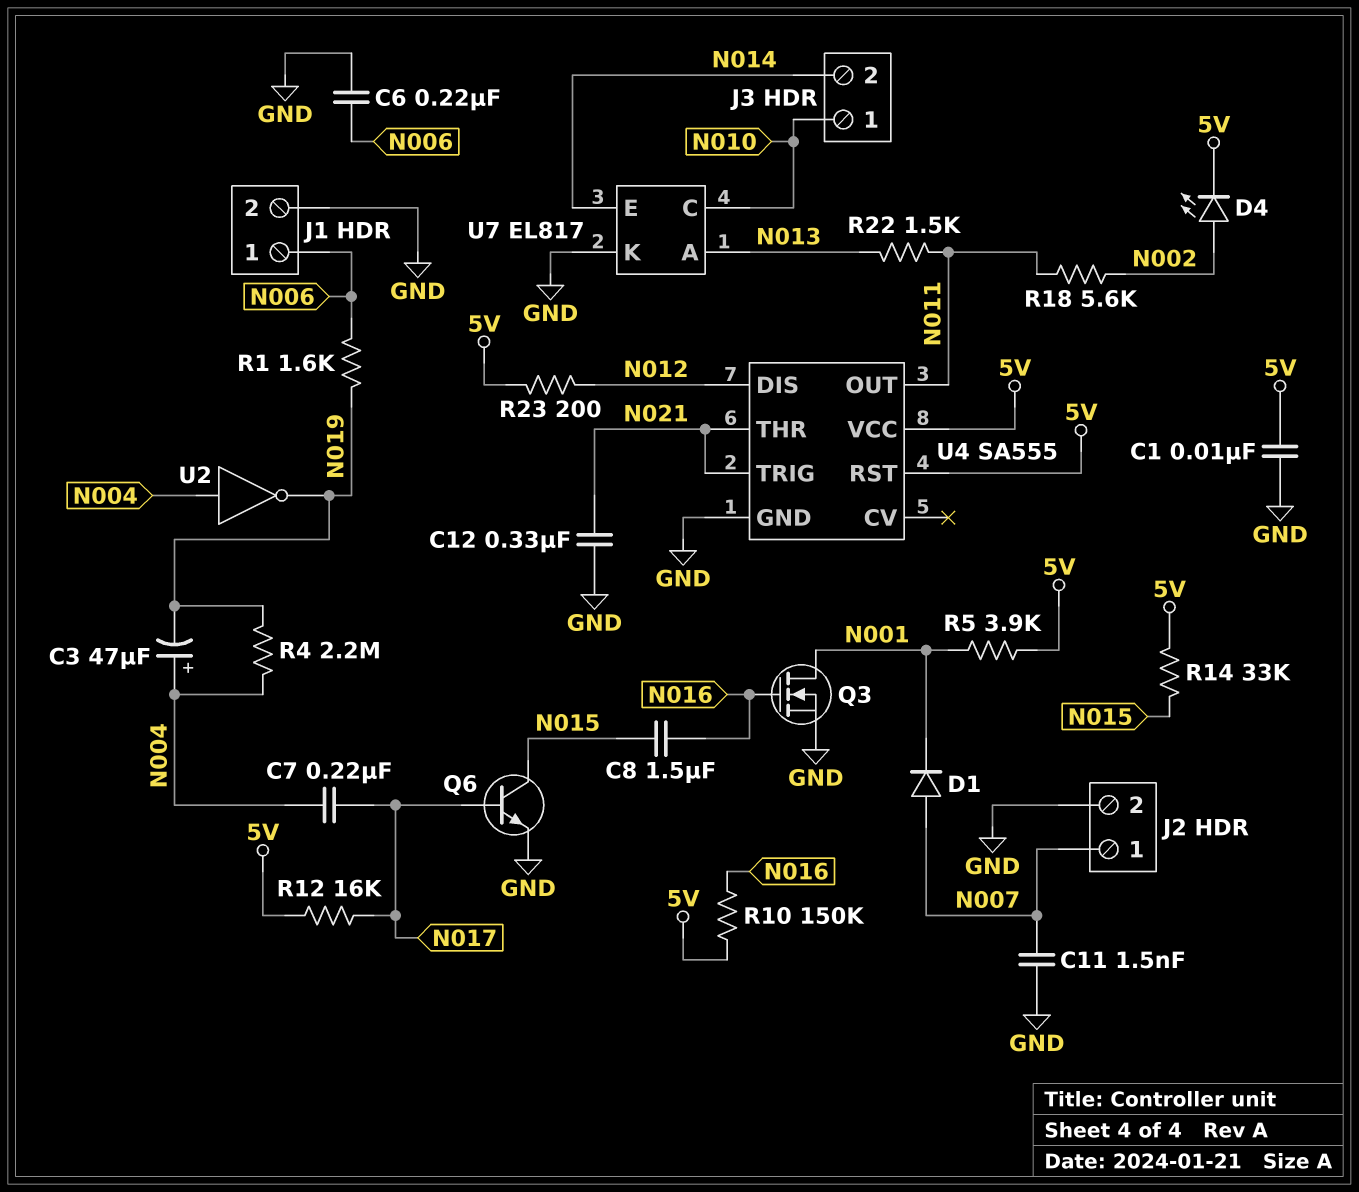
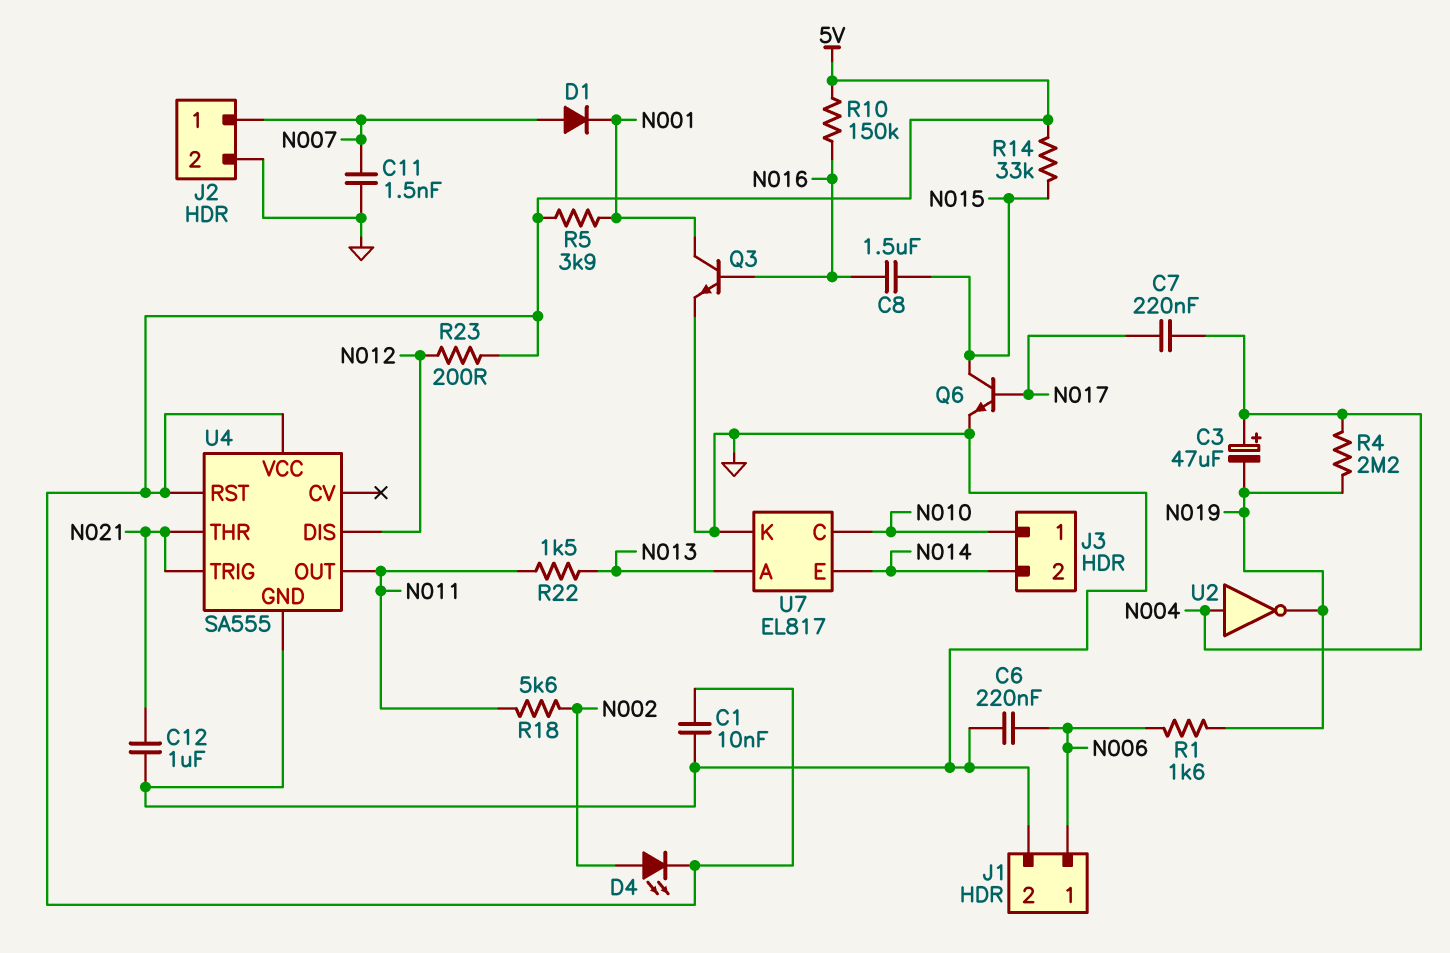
C12: 330nF (GND, N021) -> 1uF (GND, N021)
Q3: NMOS (G N016, D N001, S GND) -> NPN (B N016, C N001, E GND)
R12: 16k (5V, N017) -> none

